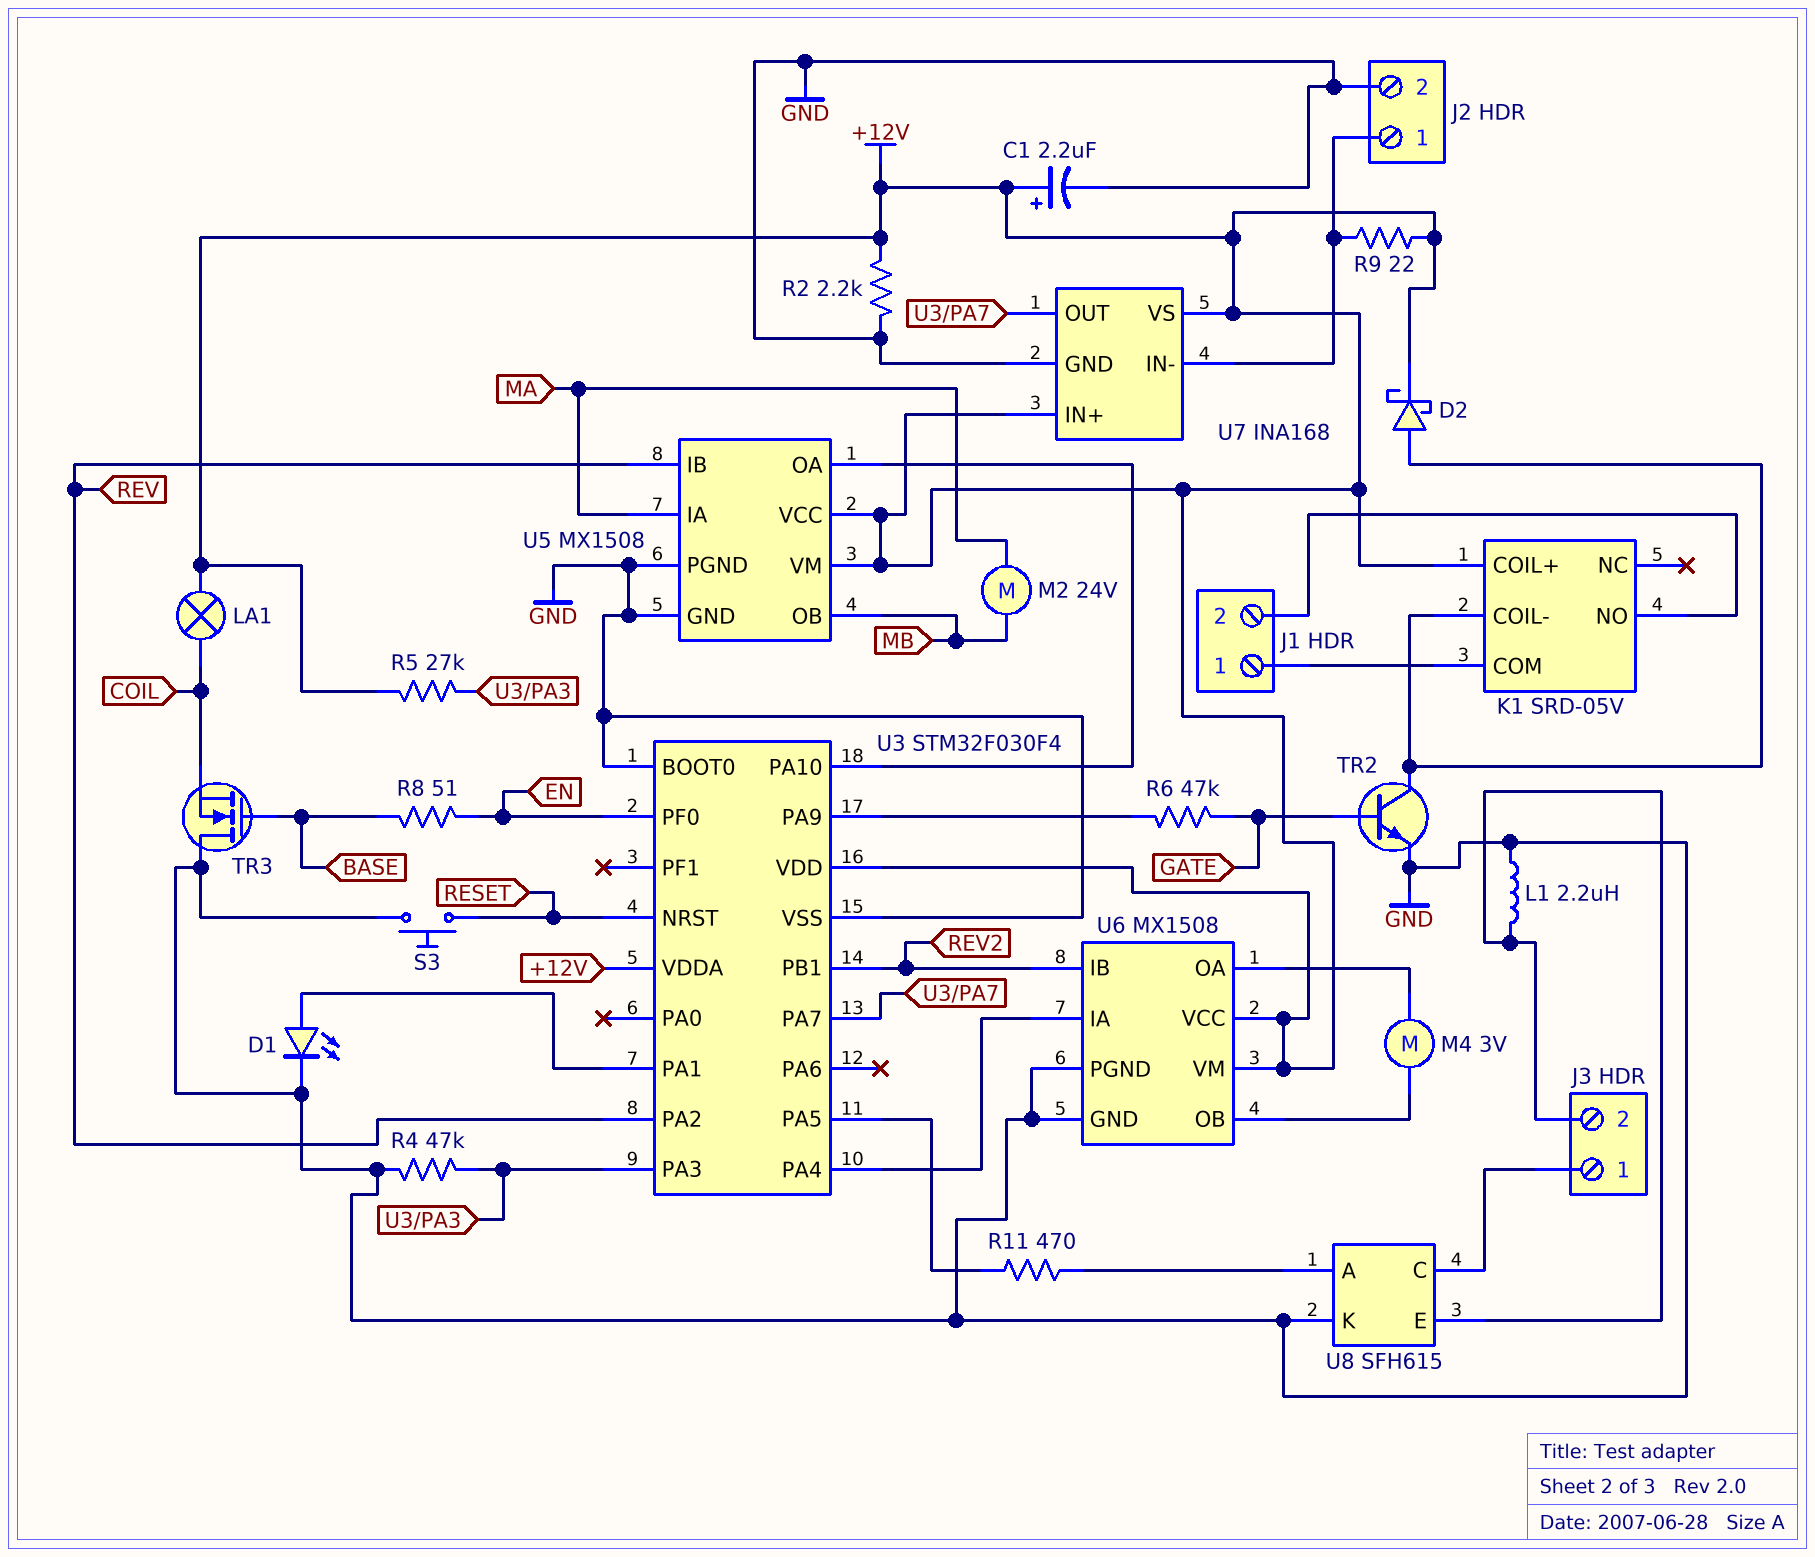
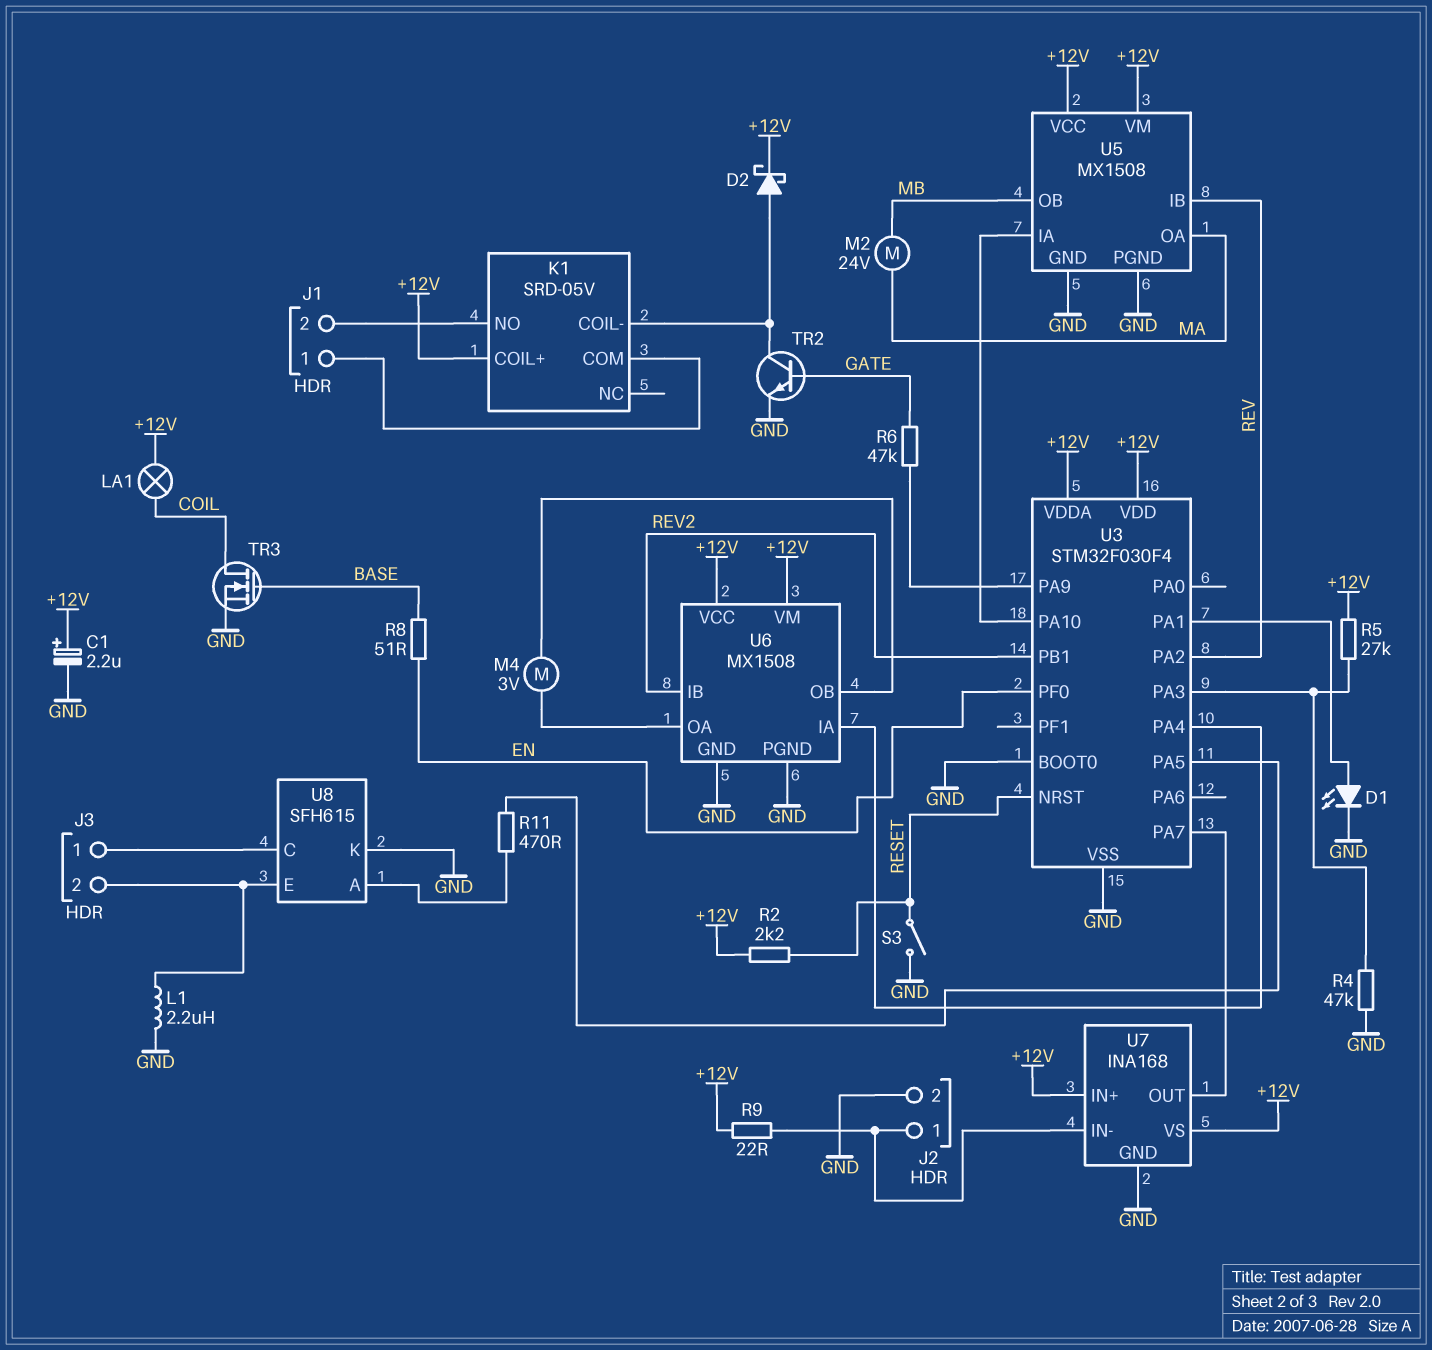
R2: 2.2k (+12V, GND) -> 2.2k (+12V, RESET)
S3: button (GND, RESET) -> switch (GND, RESET)
TR3: NMOS (G BASE, D GND, S COIL) -> NMOS (G BASE, D COIL, S GND)
U5 pin IA: MA -> U3/PA10
U5 pin OA: U3/PA10 -> MA

